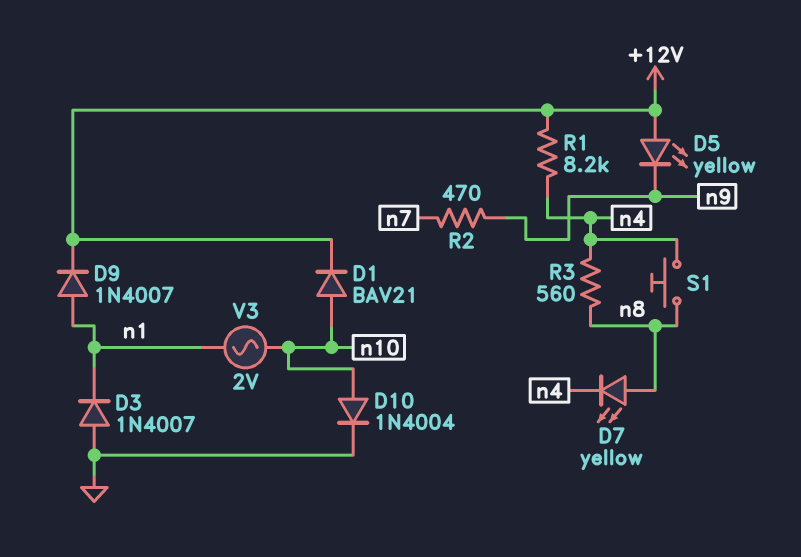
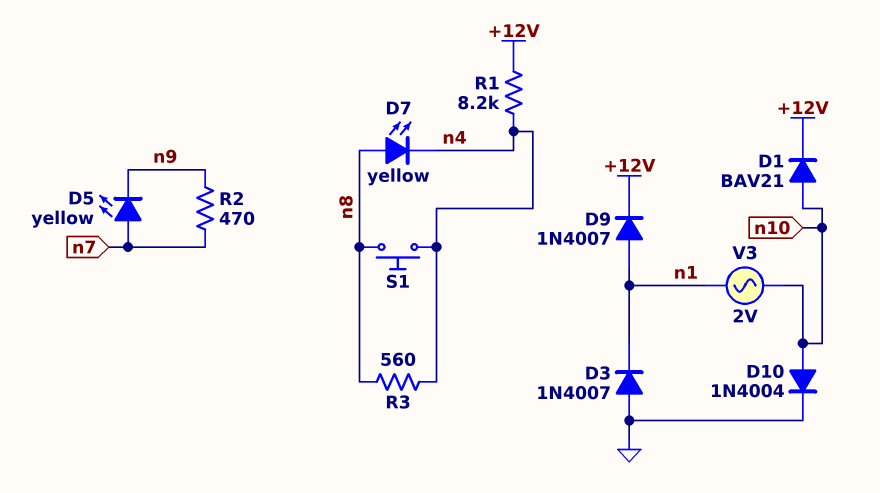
D5: LED yellow (A +12V, K n9) -> LED yellow (A n7, K n9)

